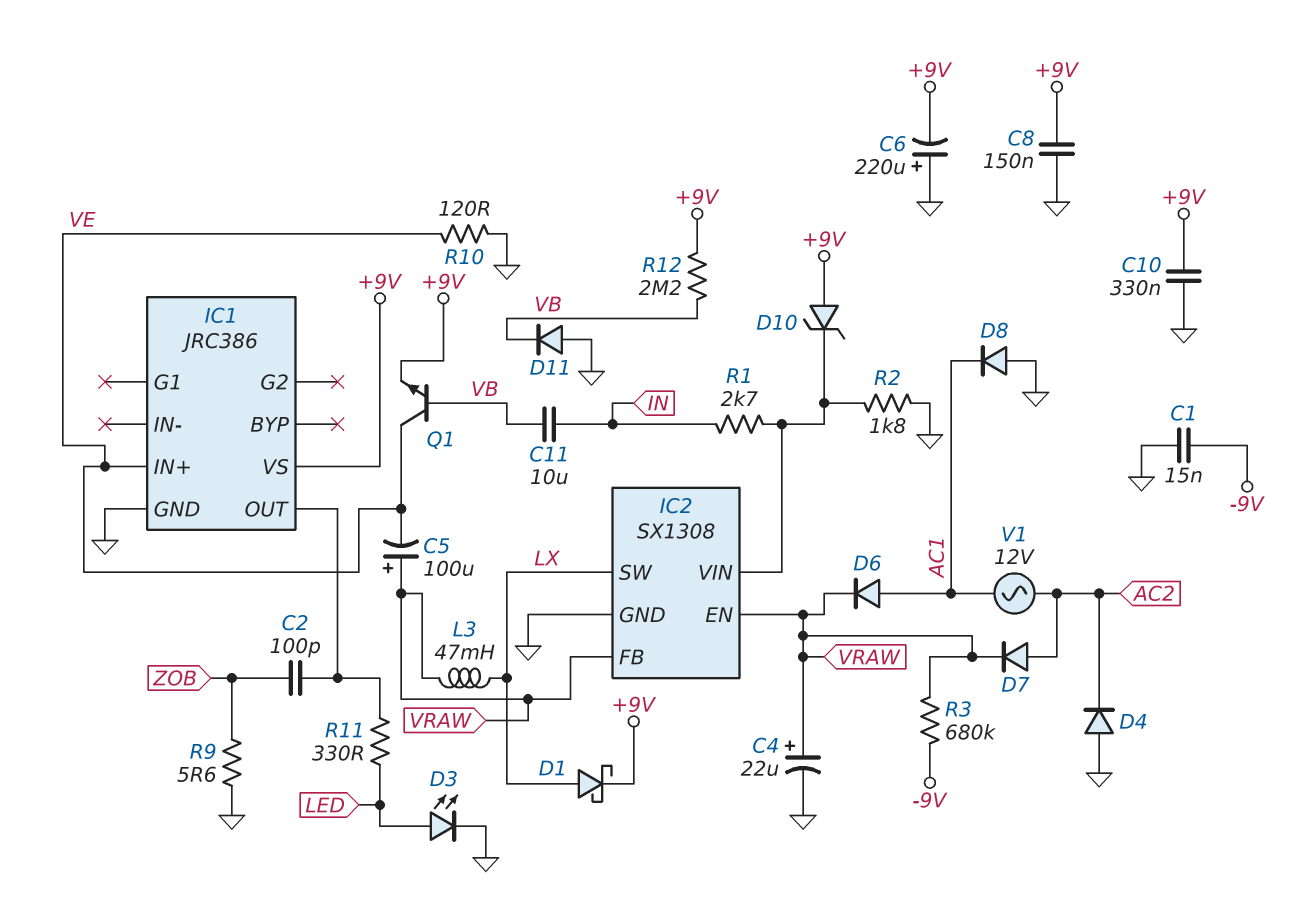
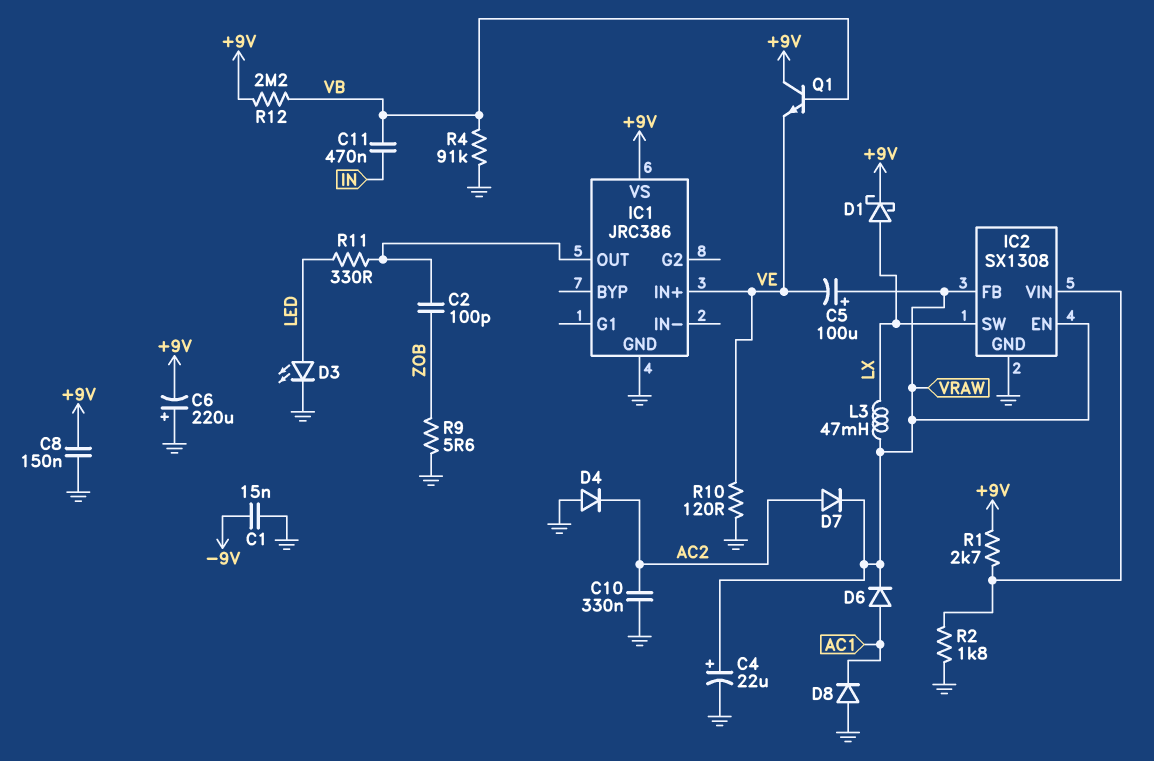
C10: 330nF (+9V, GND) -> 330nF (AC2, GND)
C11: 10uF (IN, VB) -> 470nF (IN, VB)
D10: zener (A +9V, K IC2/VIN) -> none
D11: diode (A GND, K VB) -> none
Q1: NPN (B VB, C VE, E +9V) -> NPN (B VB, C +9V, E VE)
R1: 2.7k (IC2/VIN, IN) -> 2.7k (+9V, IC2/VIN)
R3: 680k (-9V, VRAW) -> none
R4: none -> 91k (GND, VB)
V1: AC 12V (AC1, AC2) -> none

